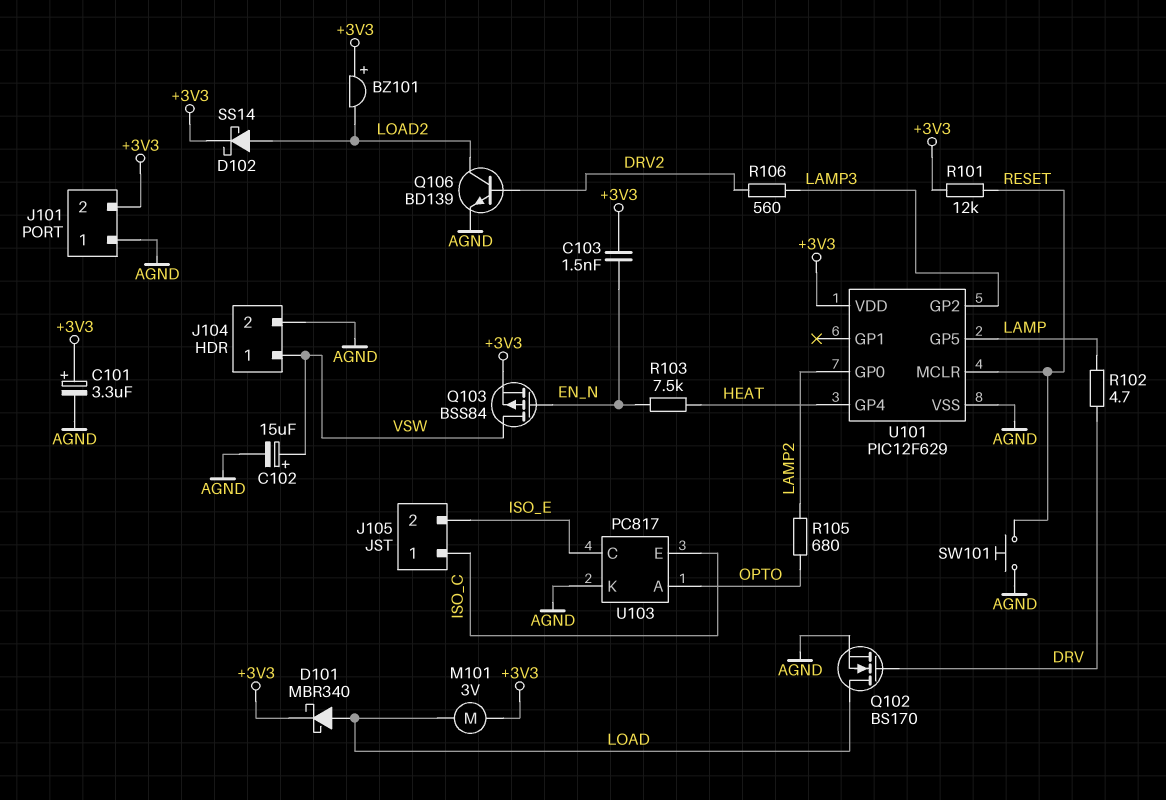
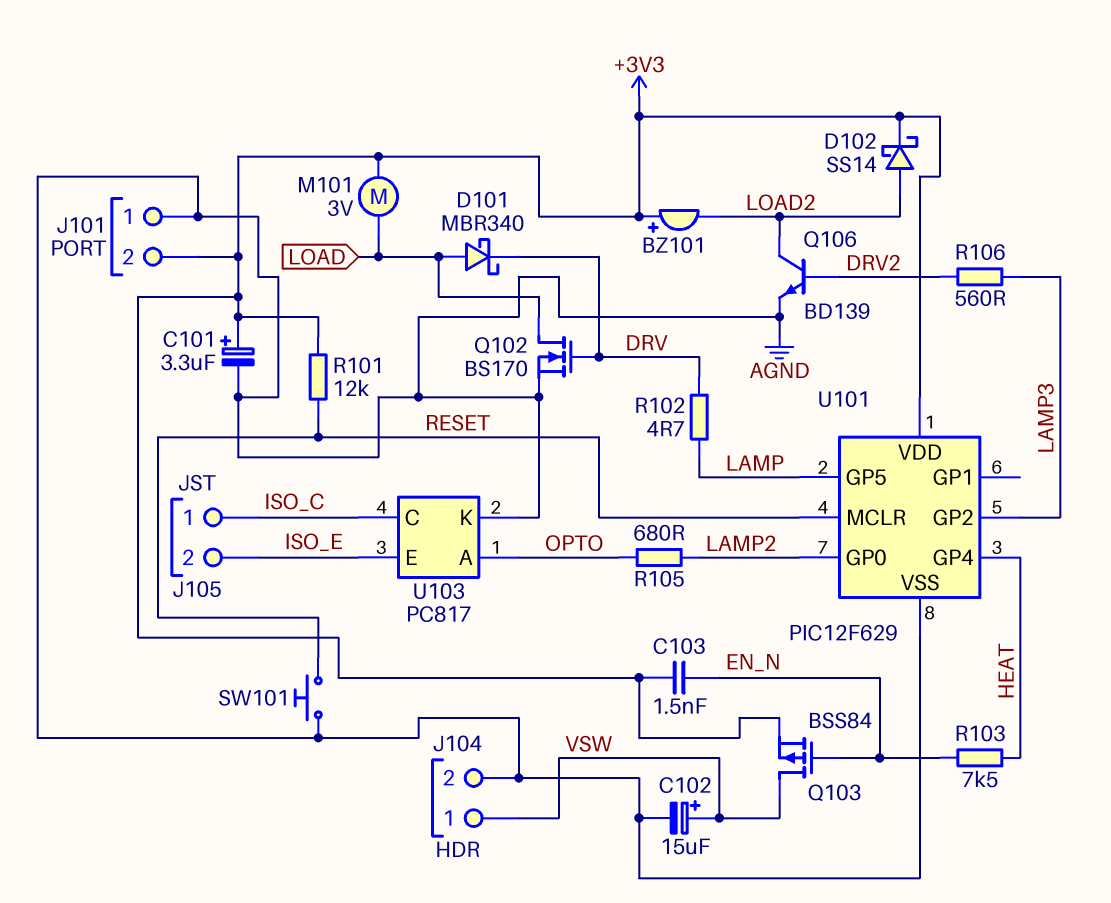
D101: schottky MBR340 (A LOAD, K +3V3) -> schottky MBR340 (A LOAD, K DRV)
U103 pin C: ISO_E -> ISO_C
U103 pin E: ISO_C -> ISO_E

